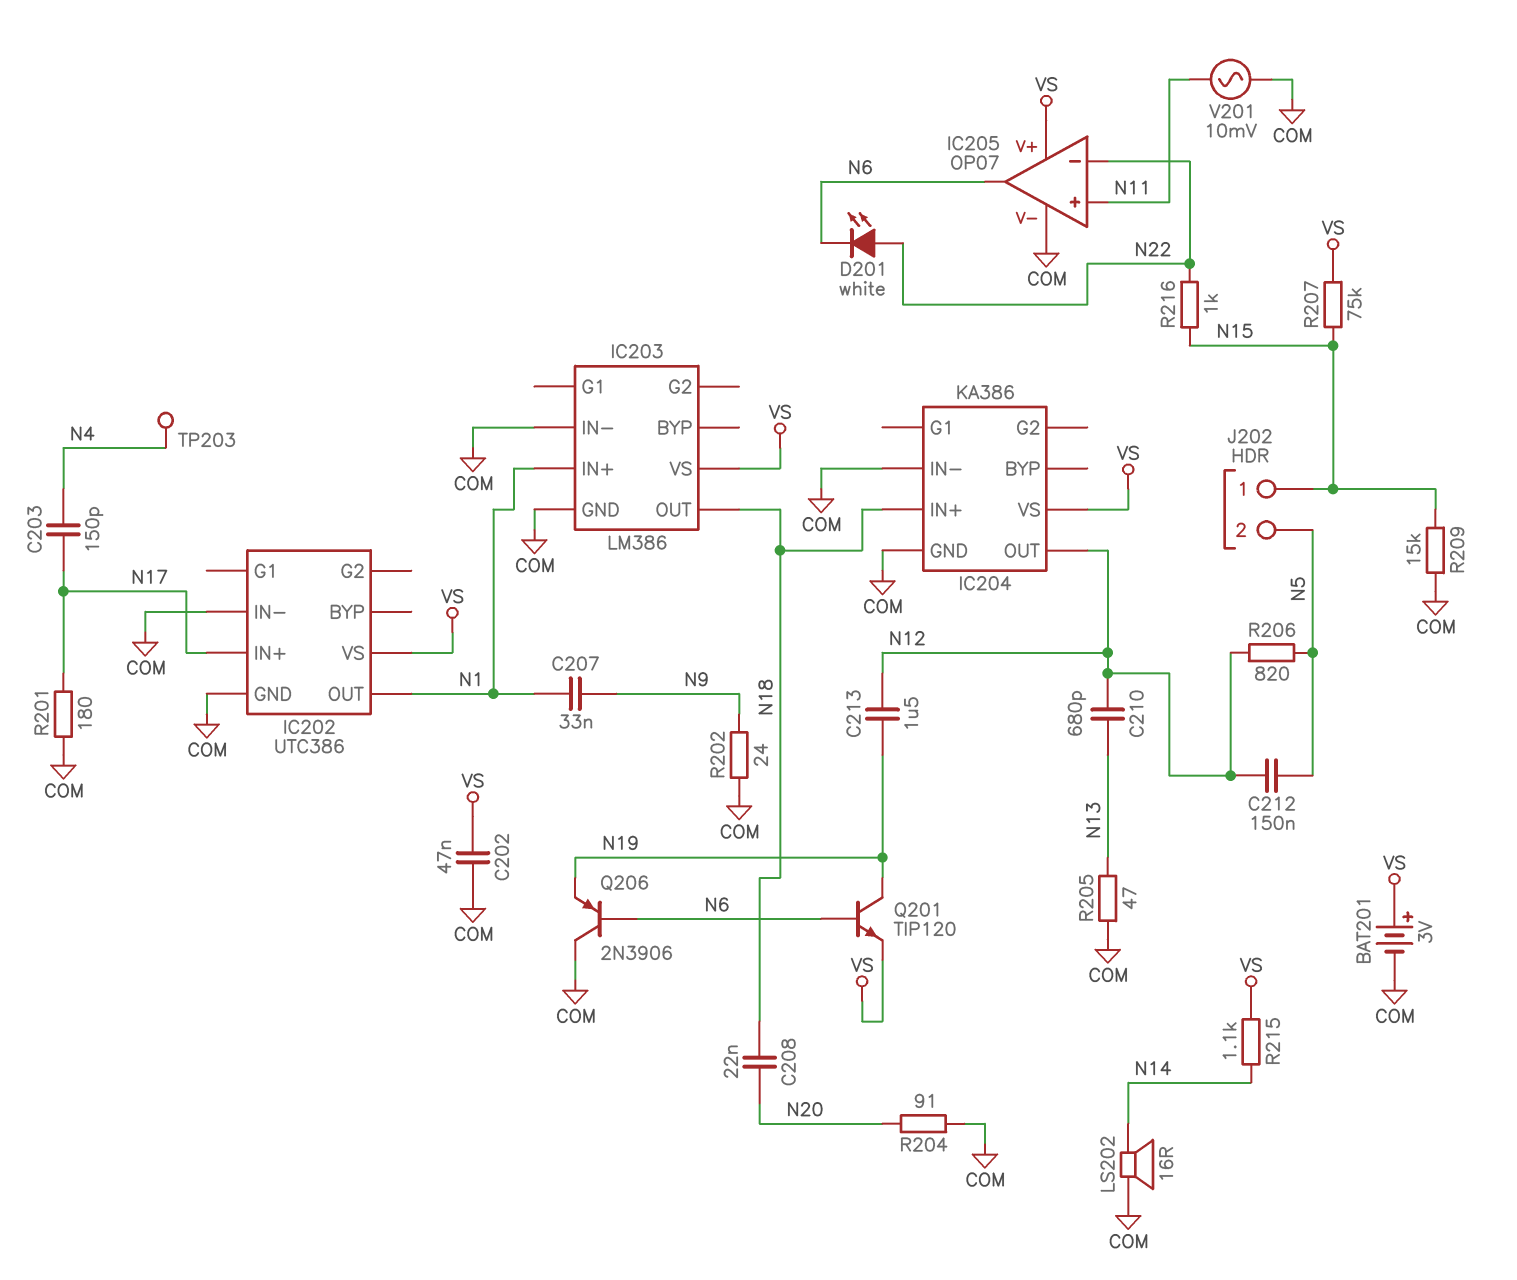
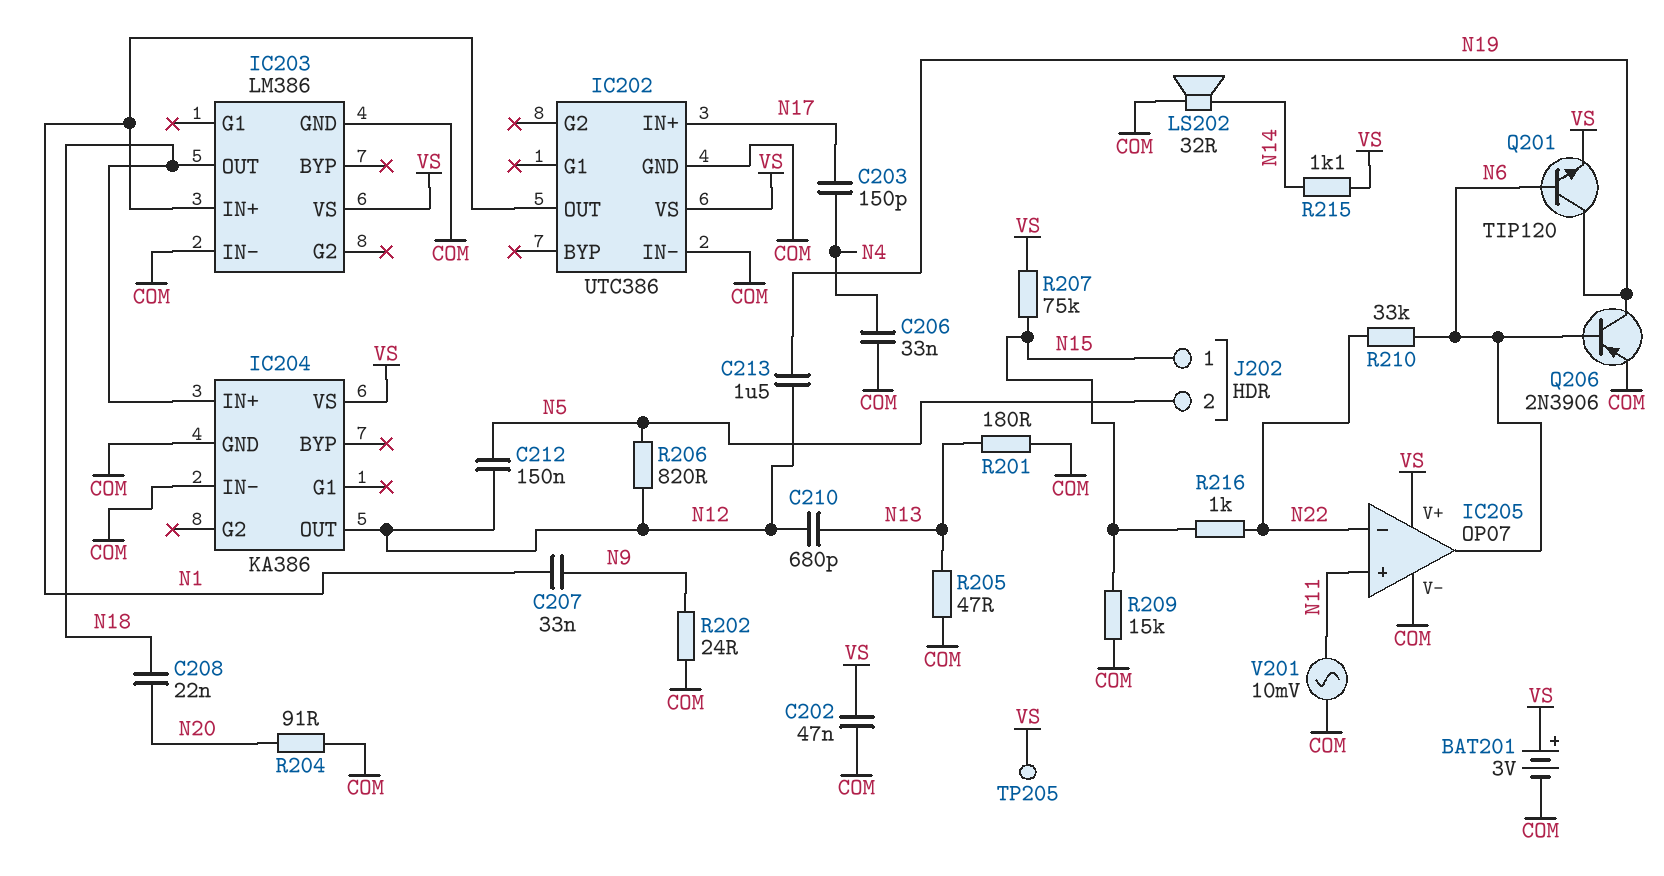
C206: none -> 33nF (COM, N4)
D201: LED white (A N22, K N6) -> none
LS202: speaker 16R (COM, N14) -> speaker 32R (COM, N14)
Q206: PNP 2N3906 (B N6, C COM, E N19) -> PNP 2N3906 (B N6, C N19, E COM)
R201: 180 (COM, N17) -> 180 (COM, N13)
R210: none -> 33k (N6, N22)
TP203: test point (N4) -> none
TP205: none -> test point (VS)

